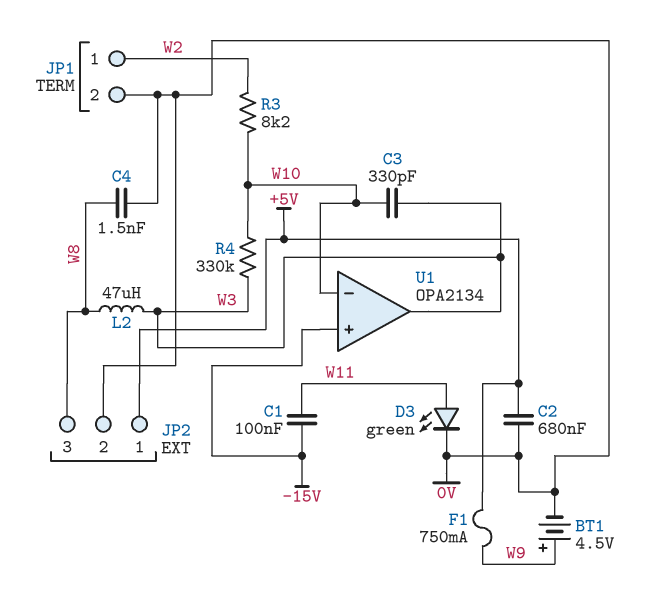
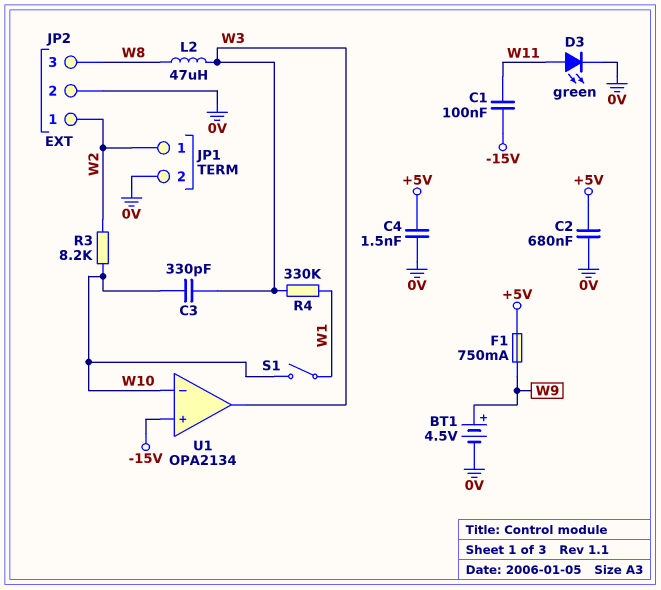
C4: 1.5nF (0V, W8) -> 1.5nF (+5V, 0V)
JP2 pin 1: +5V -> W2
R4: 330k (W3, W10) -> 330k (W1, W3)
S1: none -> switch (W1, W10)

